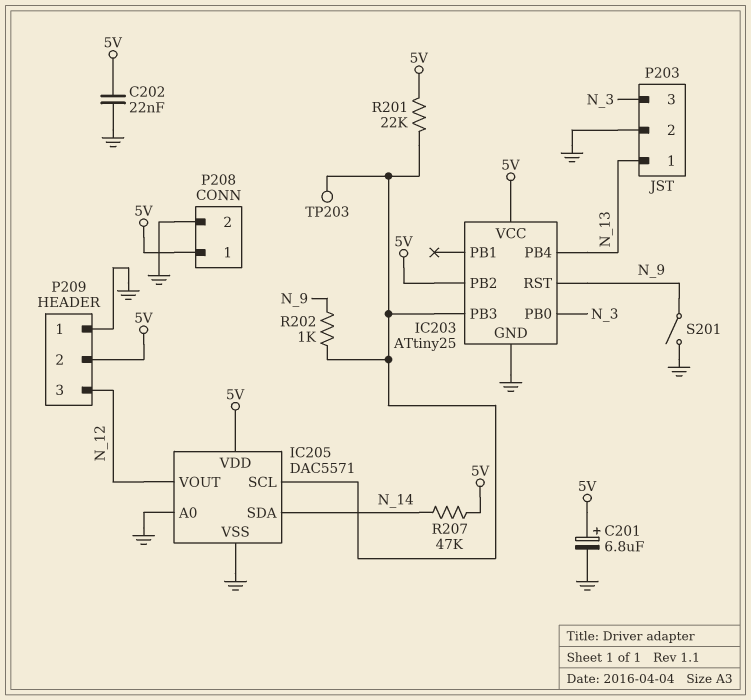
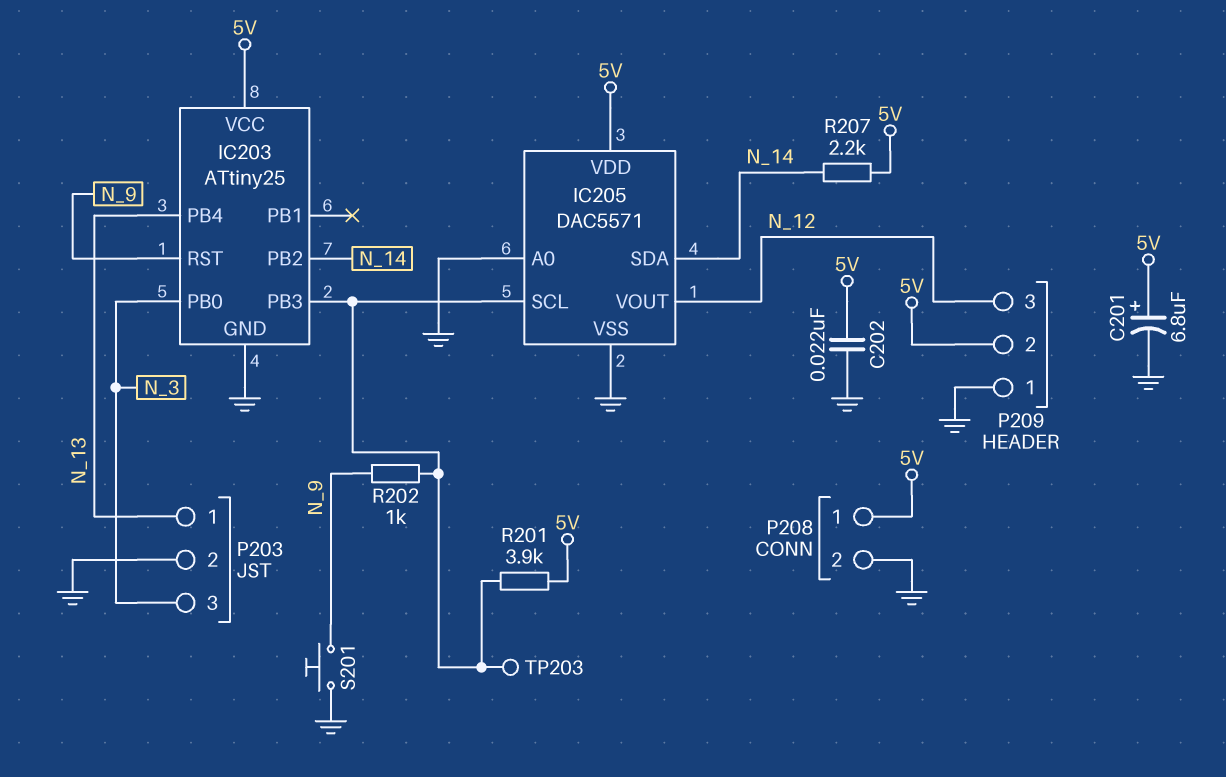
IC203 pin PB2: 5V -> N_14
R201: 22k (5V, IC203/PB3) -> 3.9k (5V, IC203/PB3)
R207: 47k (5V, N_14) -> 2.2k (5V, N_14)
S201: switch (GND, N_9) -> button (GND, N_9)

